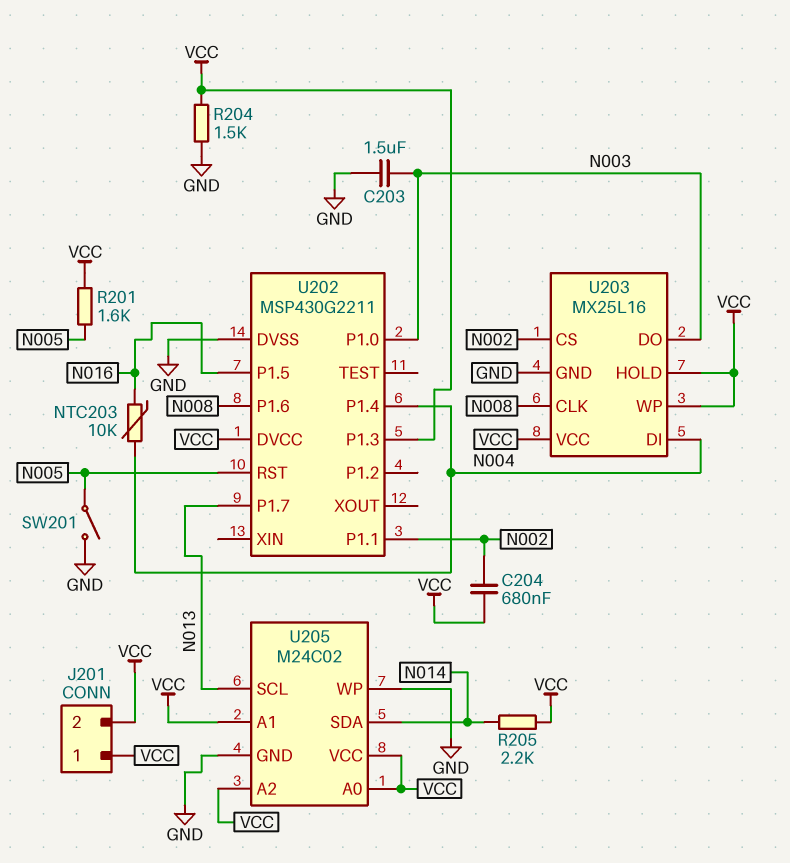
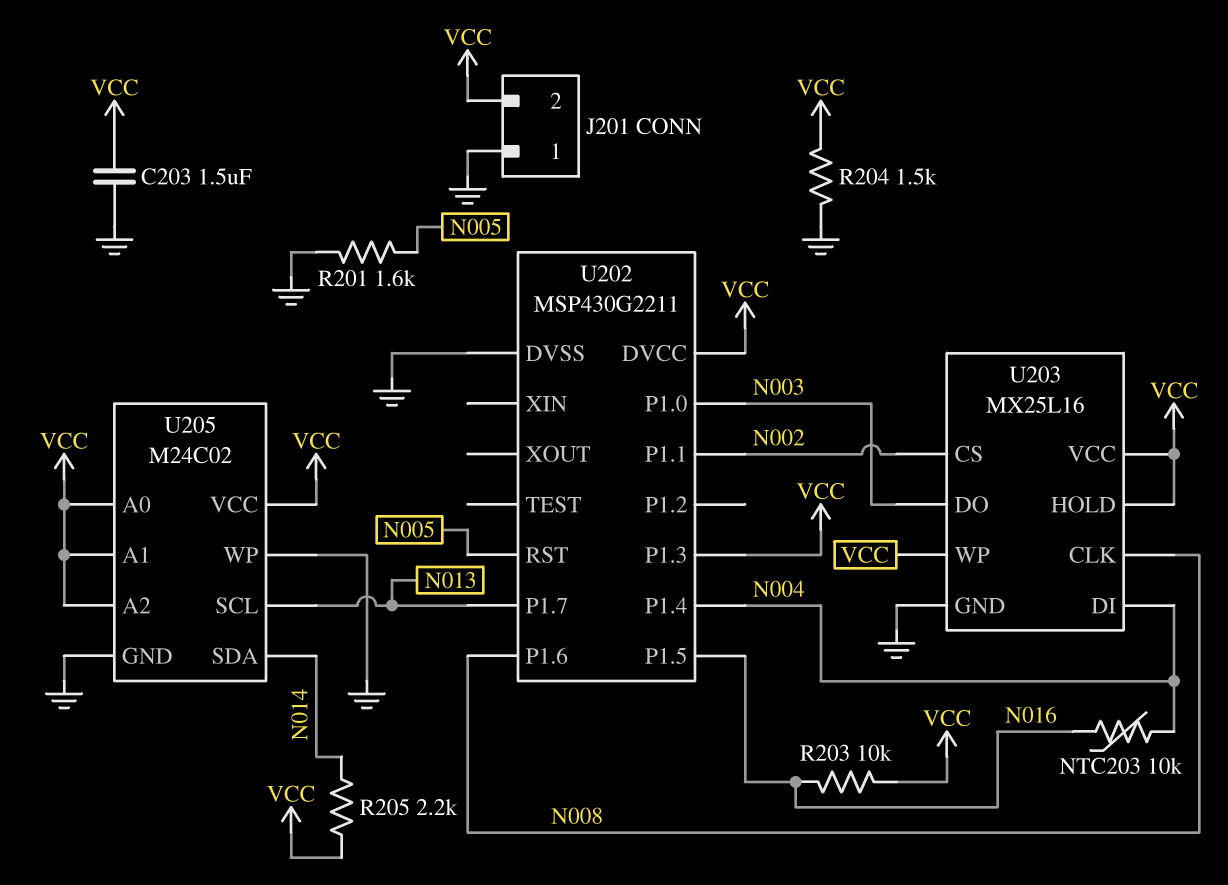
C203: 1.5uF (GND, N003) -> 1.5uF (GND, VCC)
C204: 680nF (N002, VCC) -> none
J201 pin 1: VCC -> GND
R201: 1.6k (N005, VCC) -> 1.6k (GND, N005)
R203: none -> 10k (N016, VCC)
SW201: switch (GND, N005) -> none

